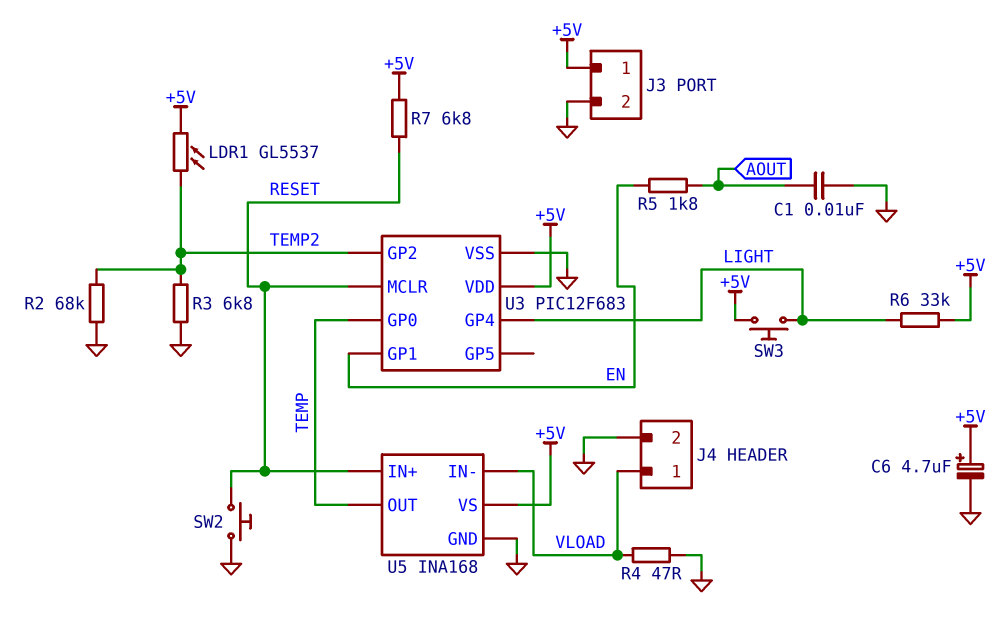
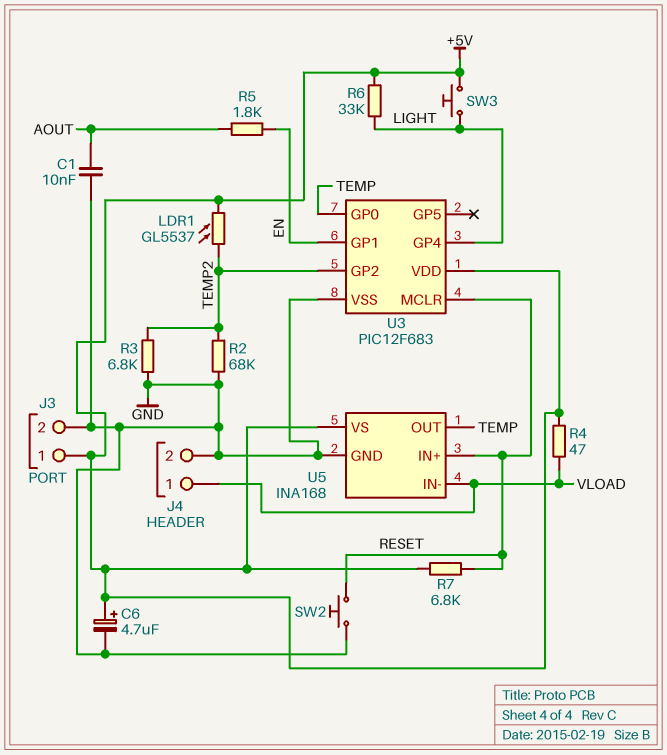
R4: 47 (GND, VLOAD) -> 47 (+5V, VLOAD)

